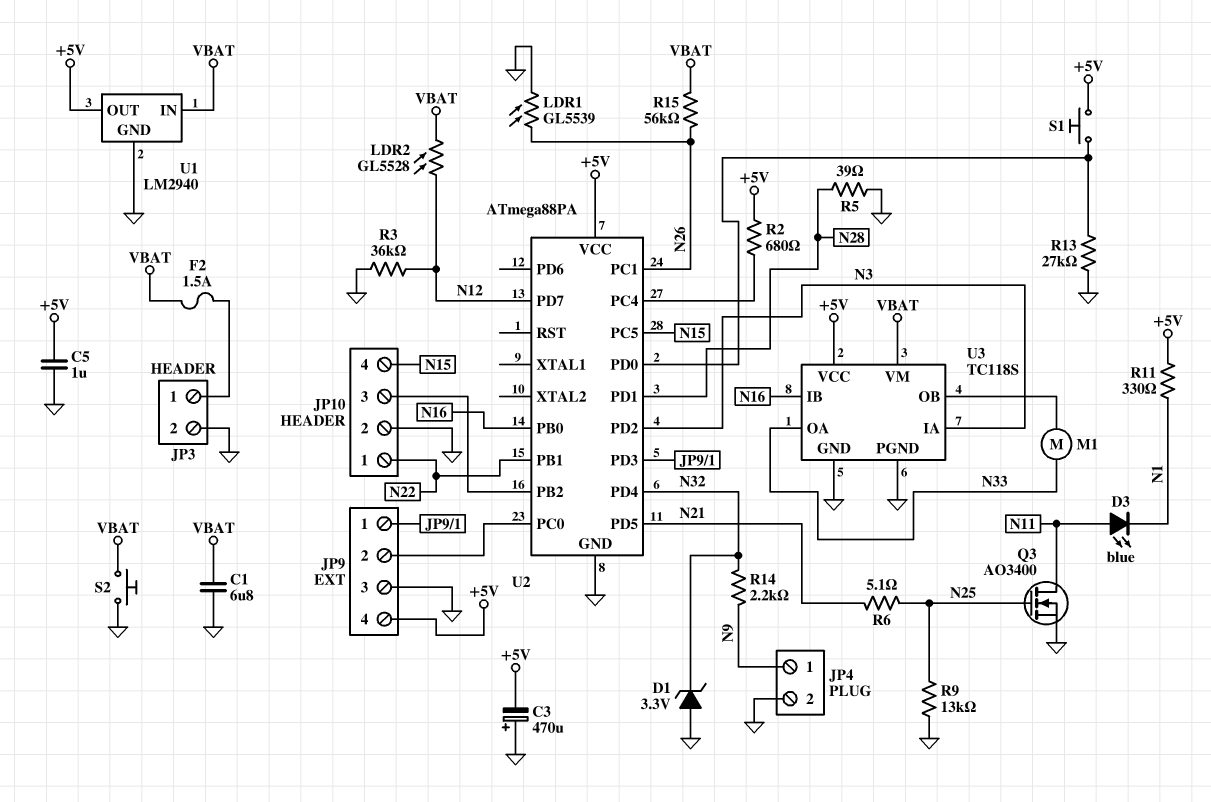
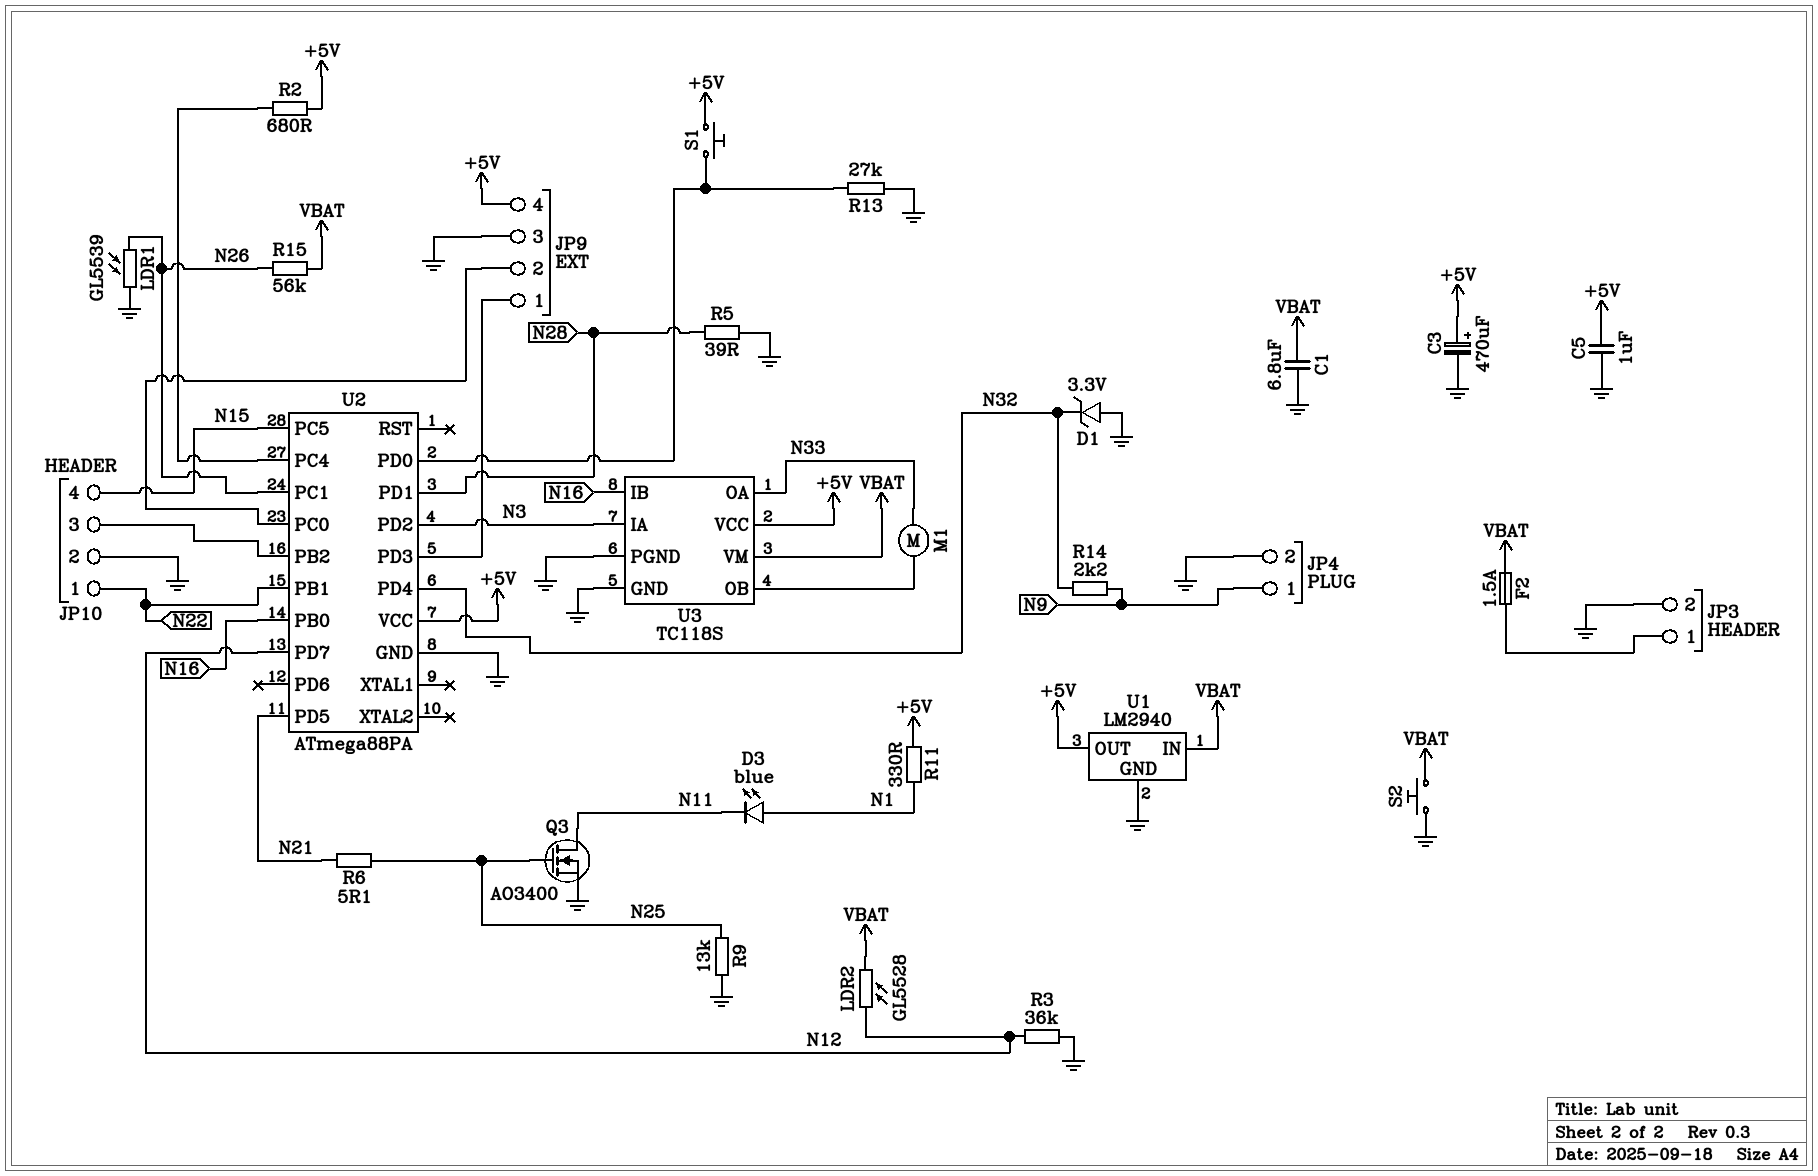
C3: 470uF (plus GND, minus +5V) -> 470uF (plus +5V, minus GND)
D3: LED blue (A N11, K N1) -> LED blue (A N1, K N11)

